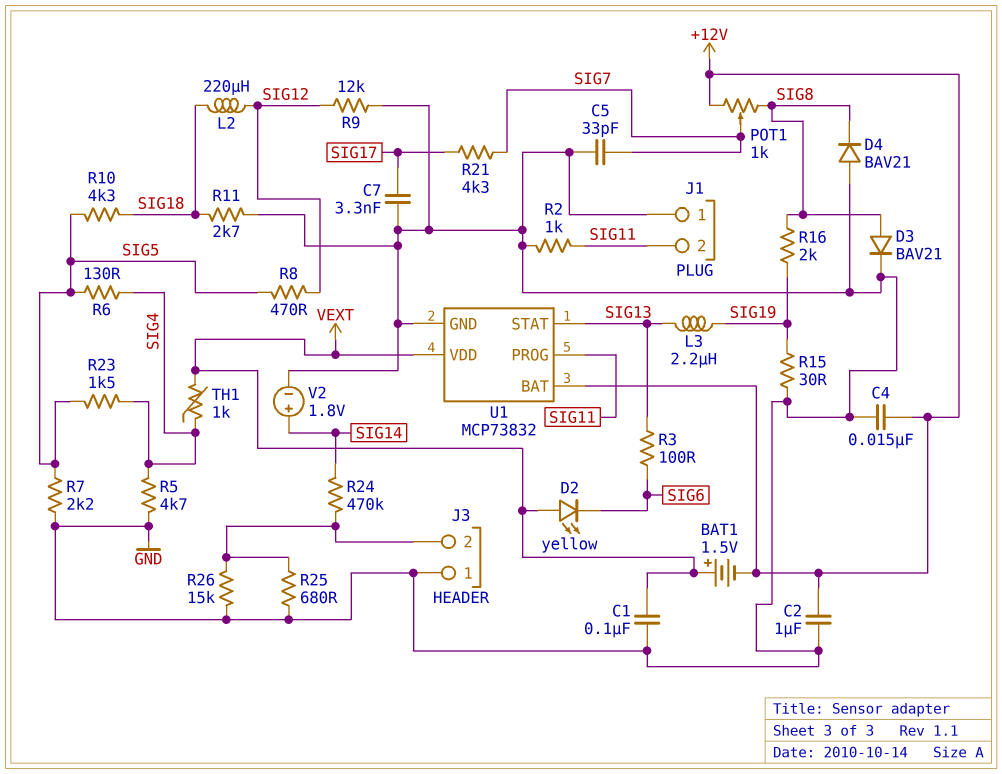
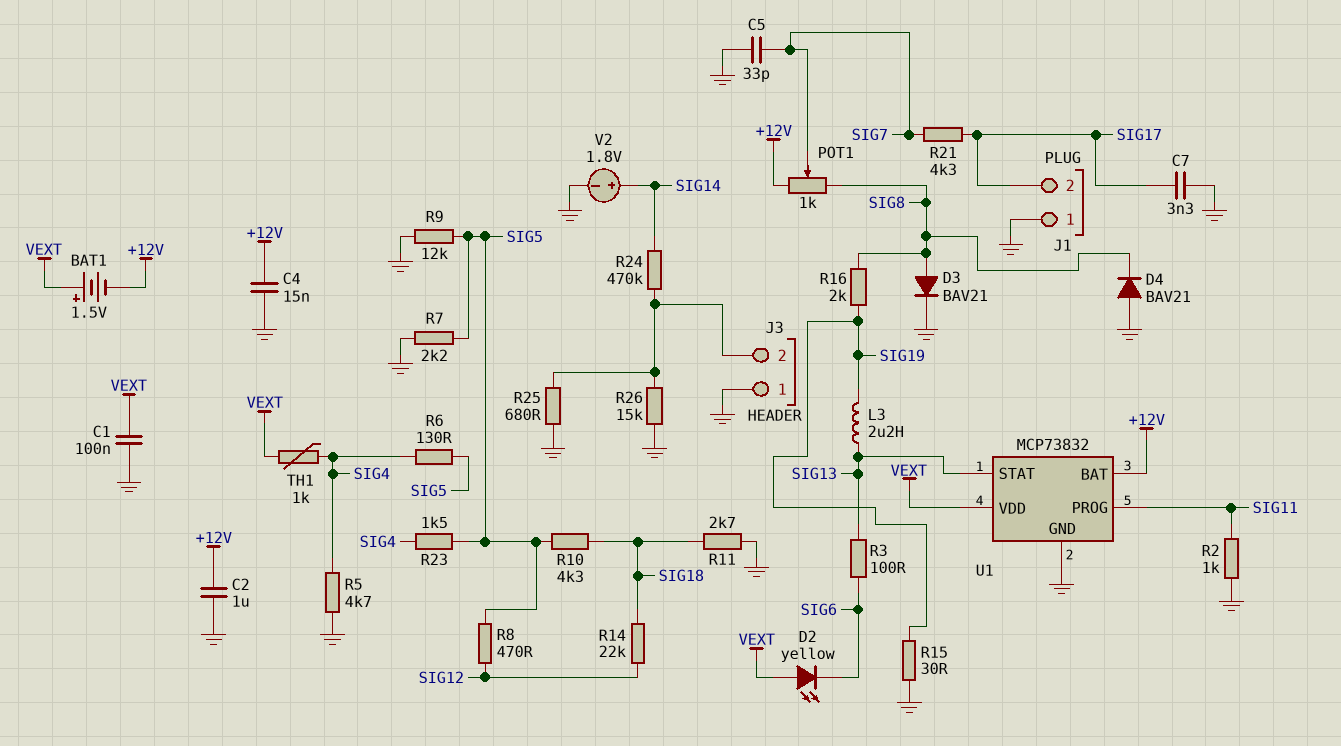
J1 pin 2: SIG11 -> SIG17
L2: 220uH (SIG12, SIG18) -> none
R9: 12k (GND, SIG12) -> 12k (GND, SIG5)
R14: none -> 22k (SIG12, SIG18)

